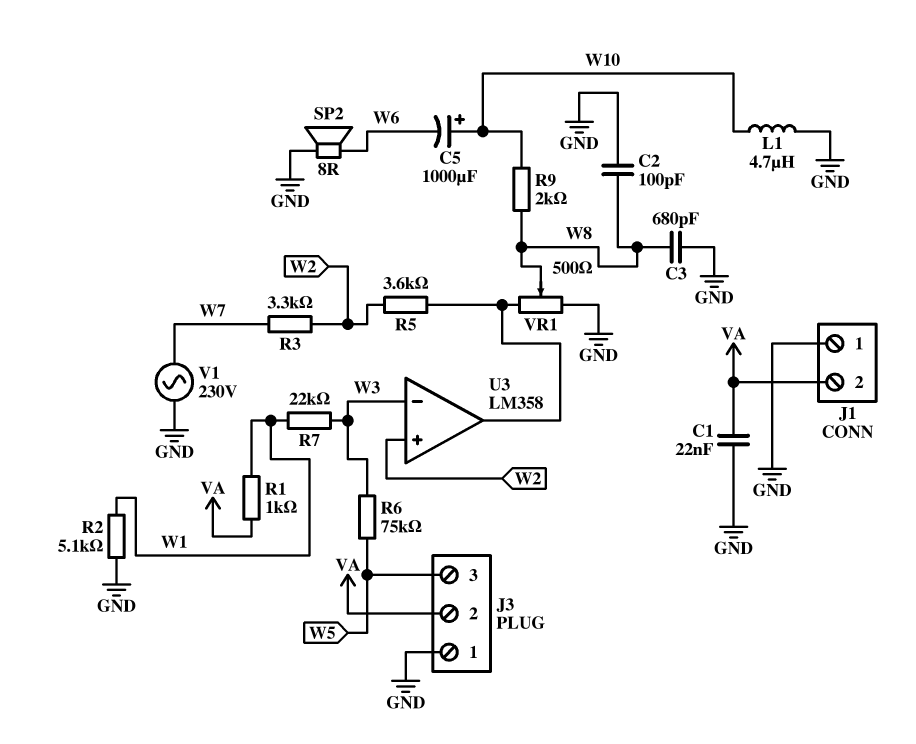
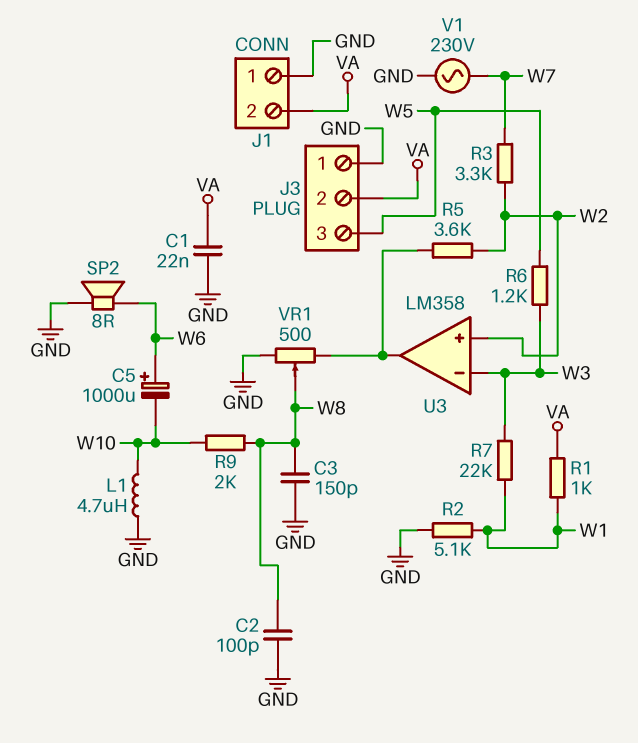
C3: 680pF (GND, W8) -> 150pF (GND, W8)
C5: 1000uF (plus W10, minus W6) -> 1000uF (plus W6, minus W10)
R6: 75k (W3, W5) -> 1.2k (W3, W5)

